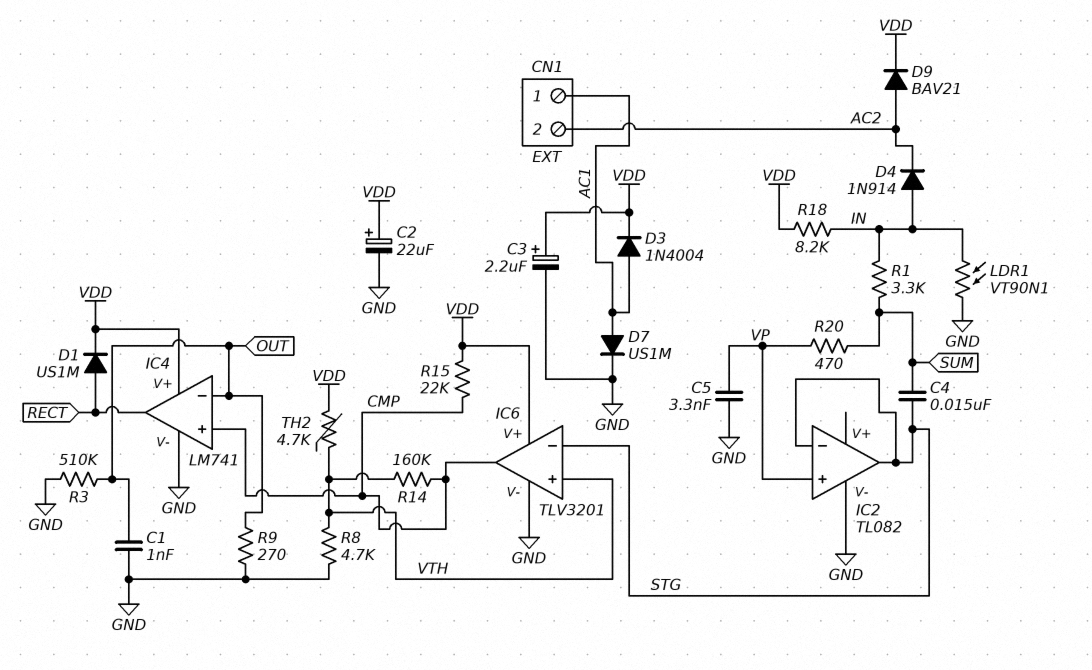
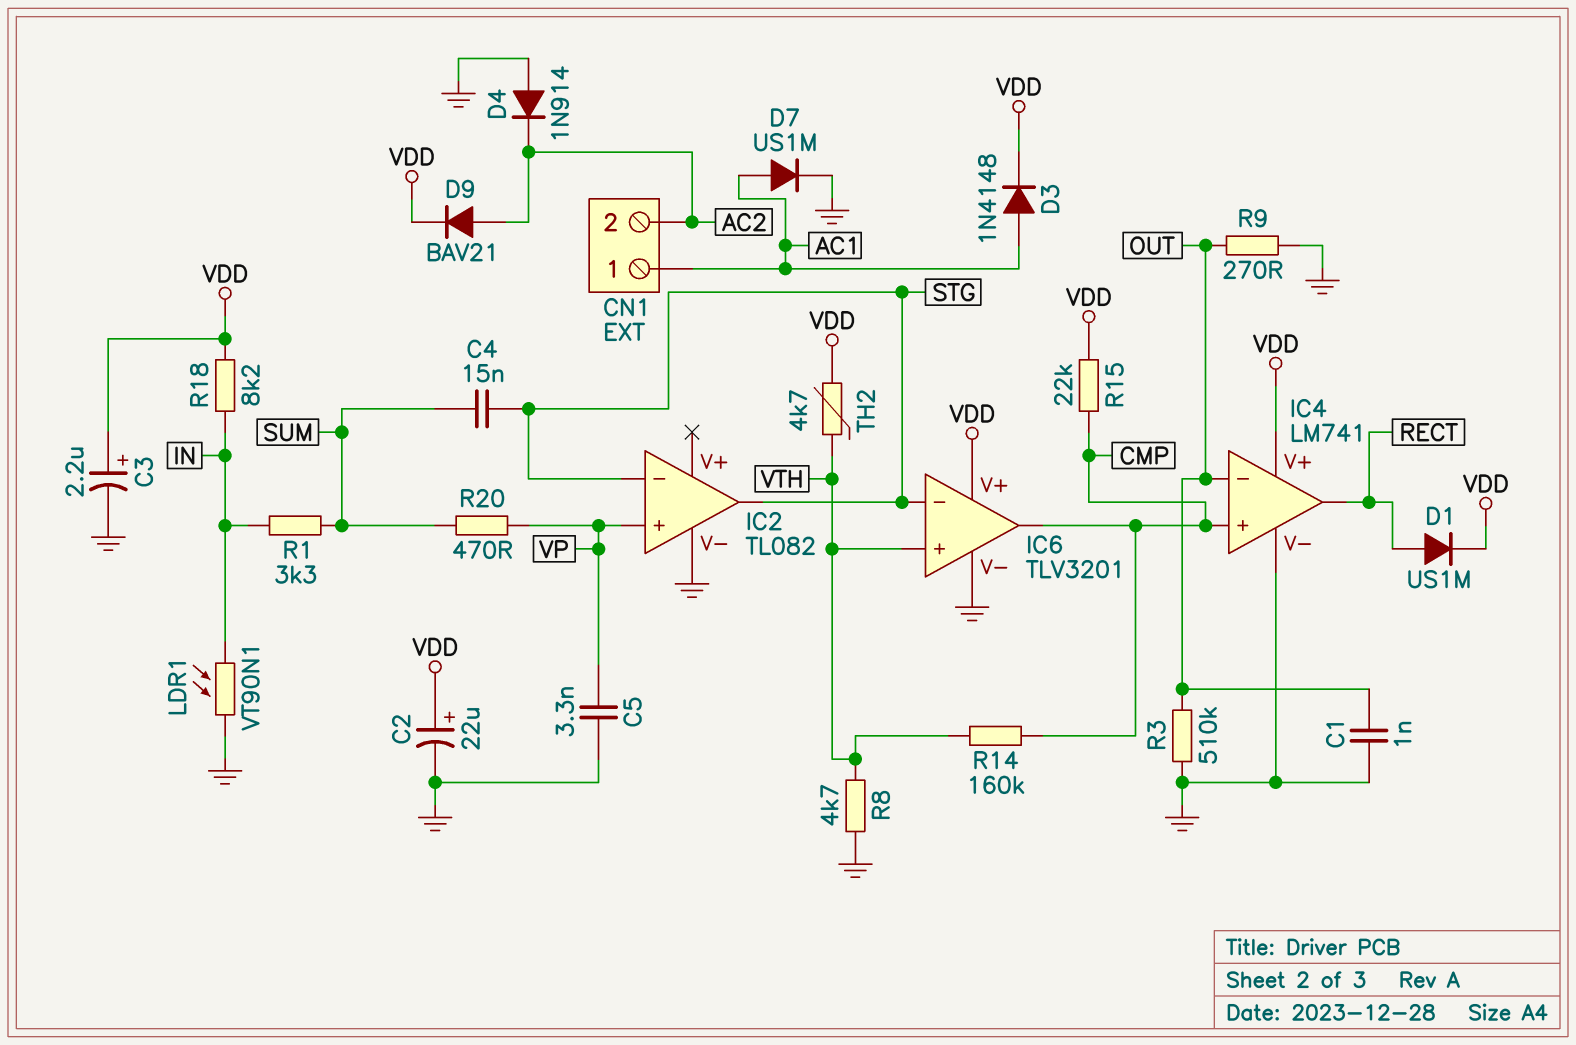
D3: diode 1N4004 (A AC1, K VDD) -> diode 1N4148 (A AC1, K VDD)
D4: diode 1N914 (A IN, K AC2) -> diode 1N914 (A GND, K AC2)

